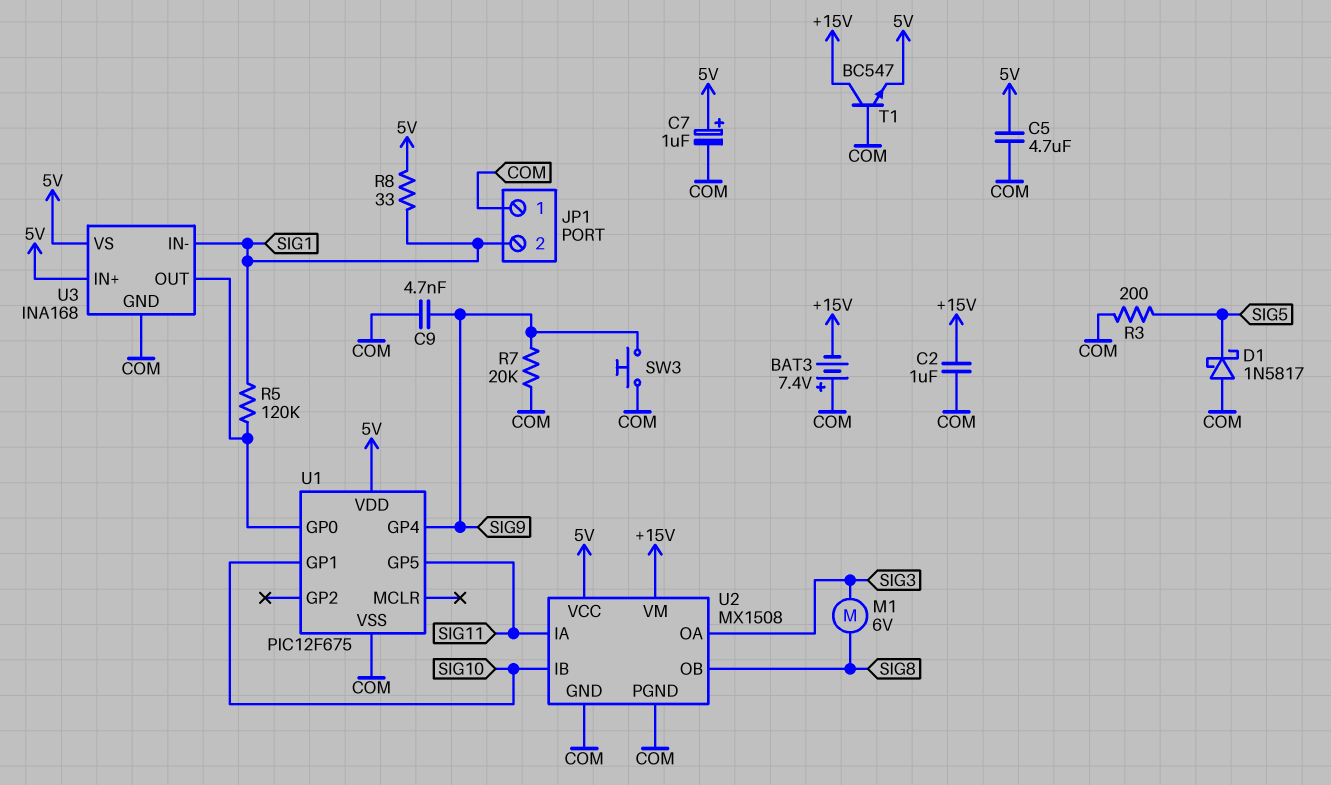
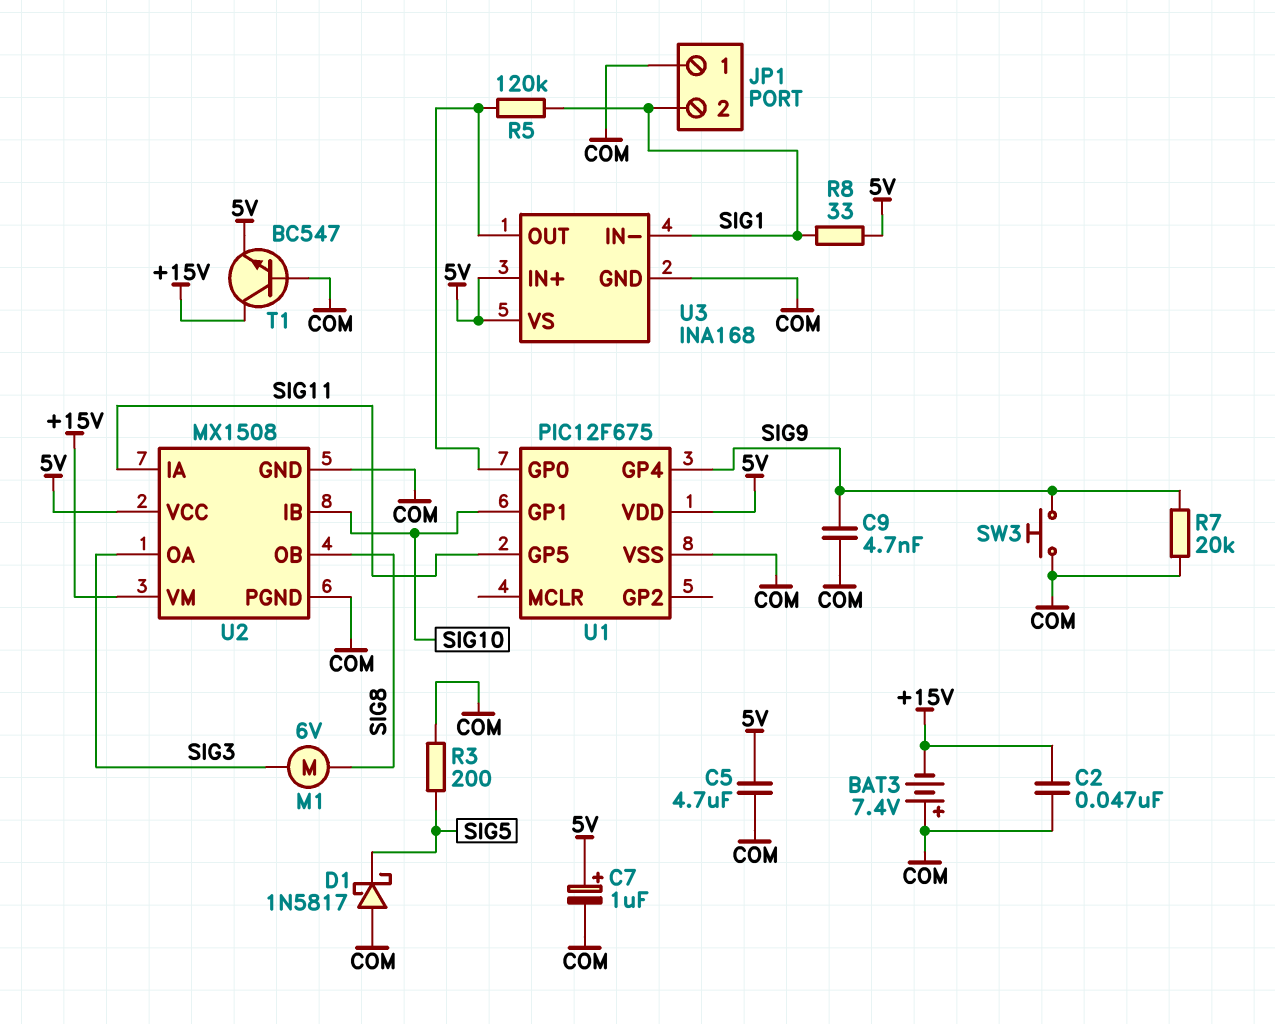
C2: 1uF (+15V, COM) -> 47nF (+15V, COM)

